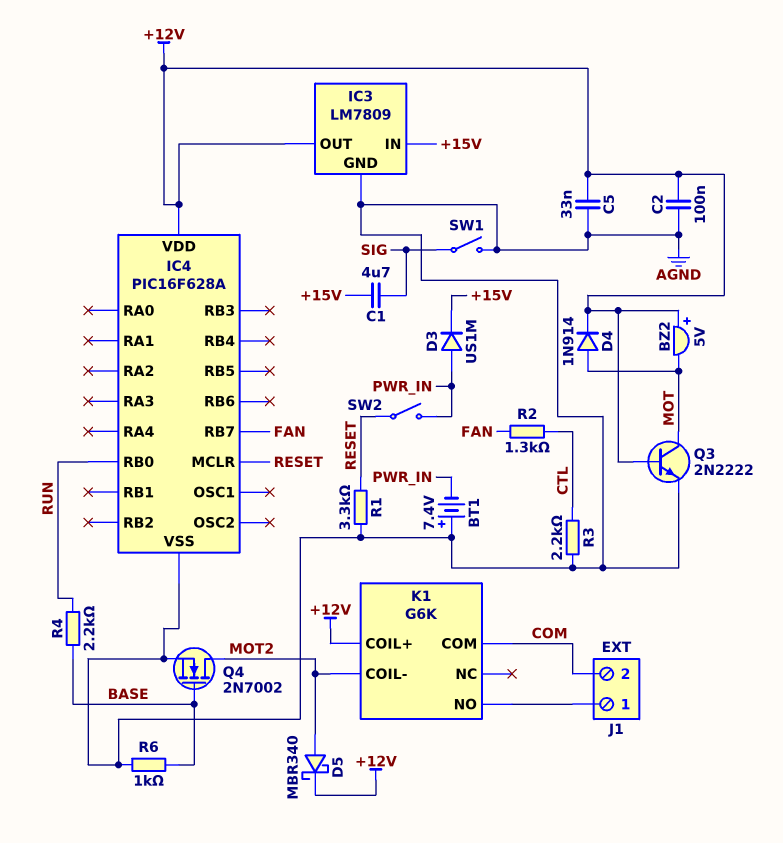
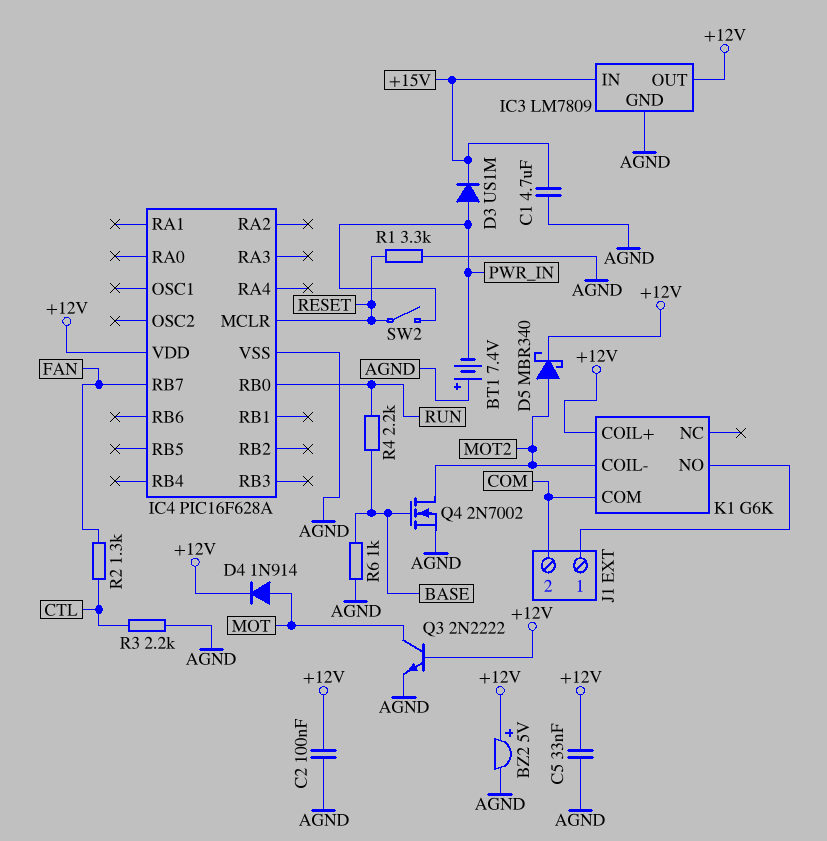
BZ2: buzzer 5V (plus +12V, minus MOT) -> buzzer 5V (plus +12V, minus AGND)
C1: 4.7uF (+15V, SIG) -> 4.7uF (+15V, AGND)
SW1: switch (AGND, SIG) -> none

